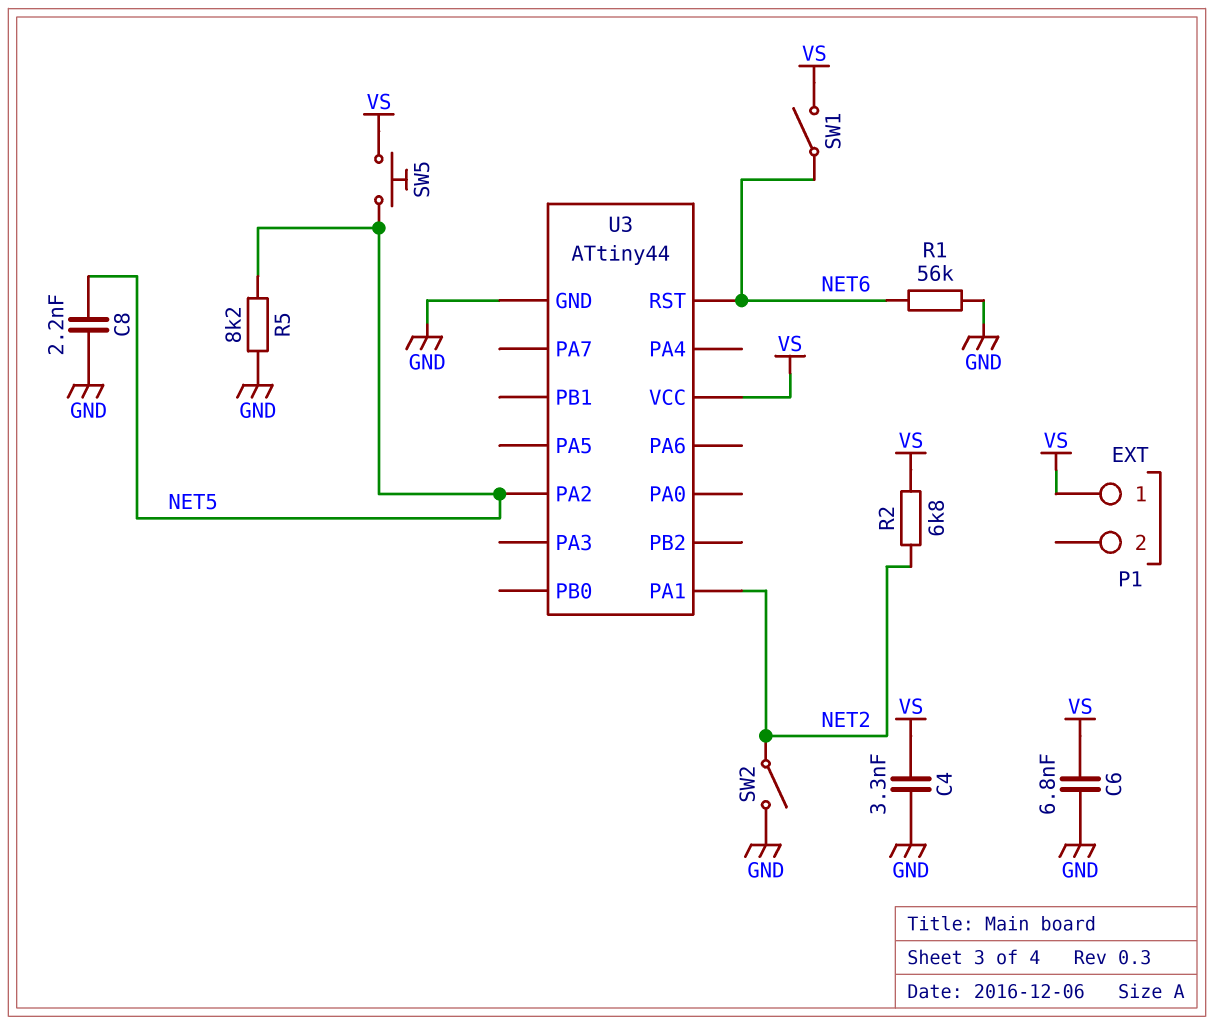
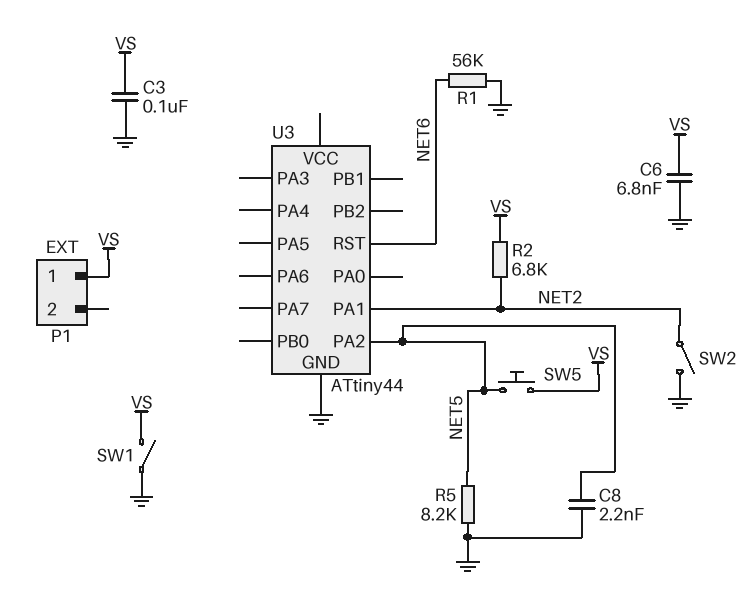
C3: none -> 100nF (GND, VS)
C4: 3.3nF (GND, VS) -> none
SW1: switch (NET6, VS) -> switch (GND, VS)
U3 pin VCC: VS -> none

